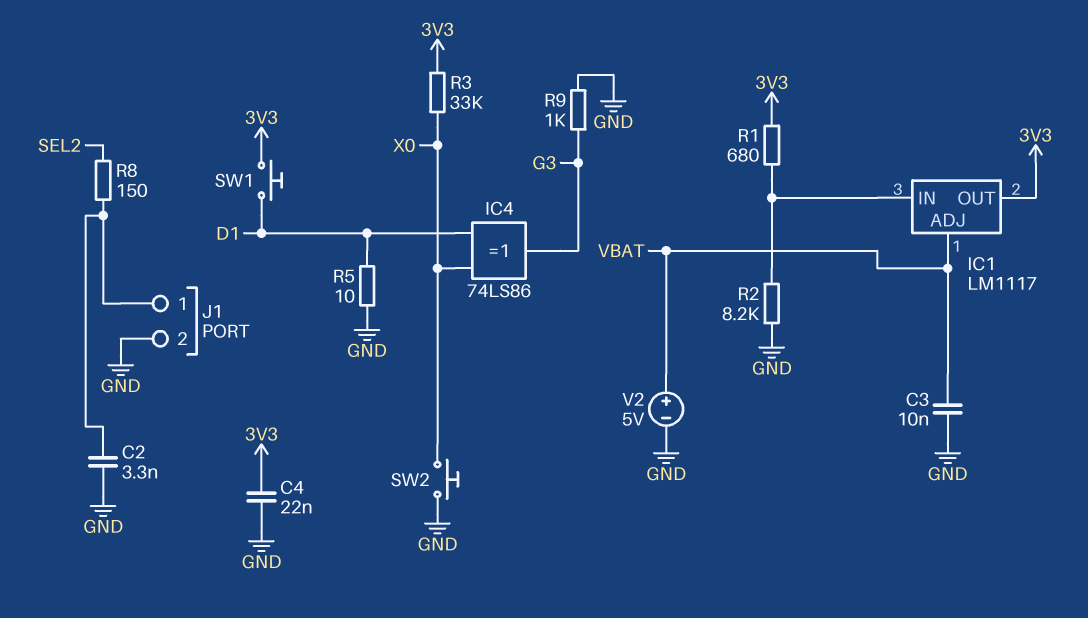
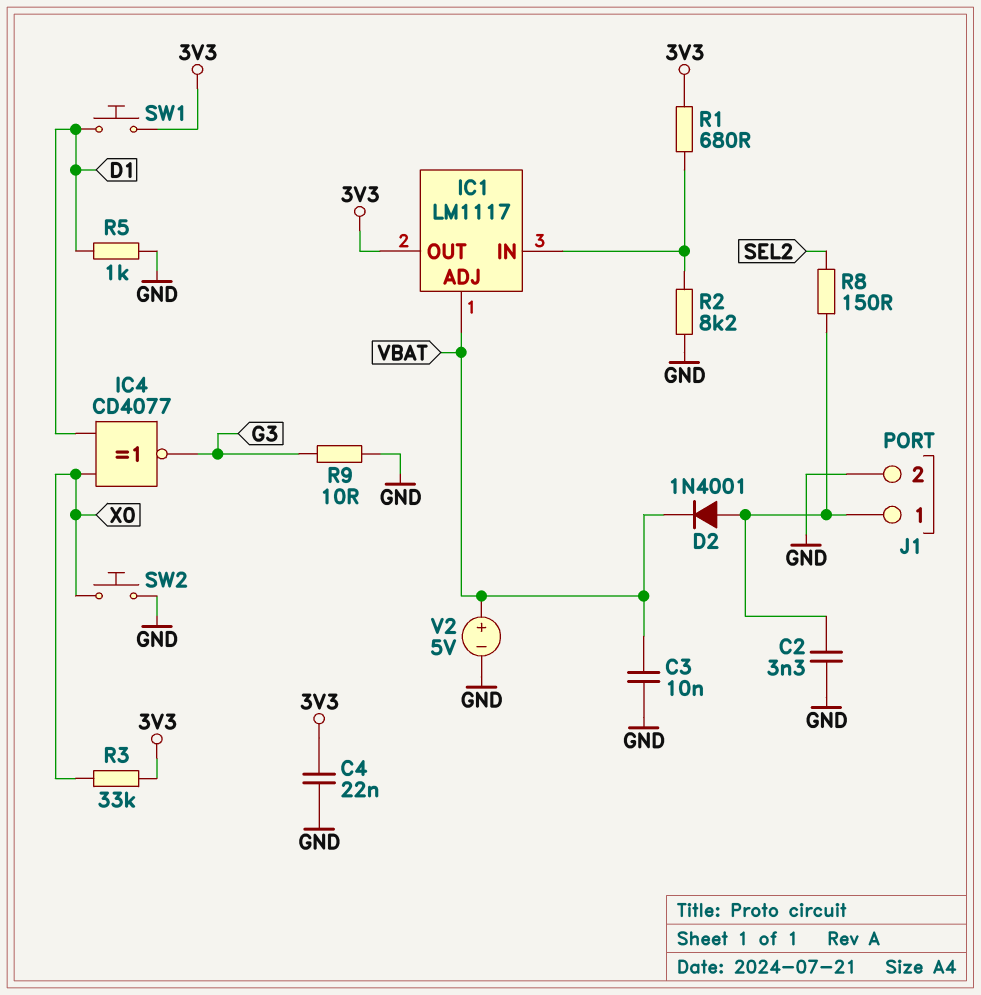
D2: none -> diode 1N4001 (A J1/1, K VBAT)
IC4: XOR 74LS86 (in D1, in X0, out G3) -> XNOR CD4077 (in D1, in X0, out G3)
R5: 10 (D1, GND) -> 1k (D1, GND)
R9: 1k (G3, GND) -> 10 (G3, GND)

